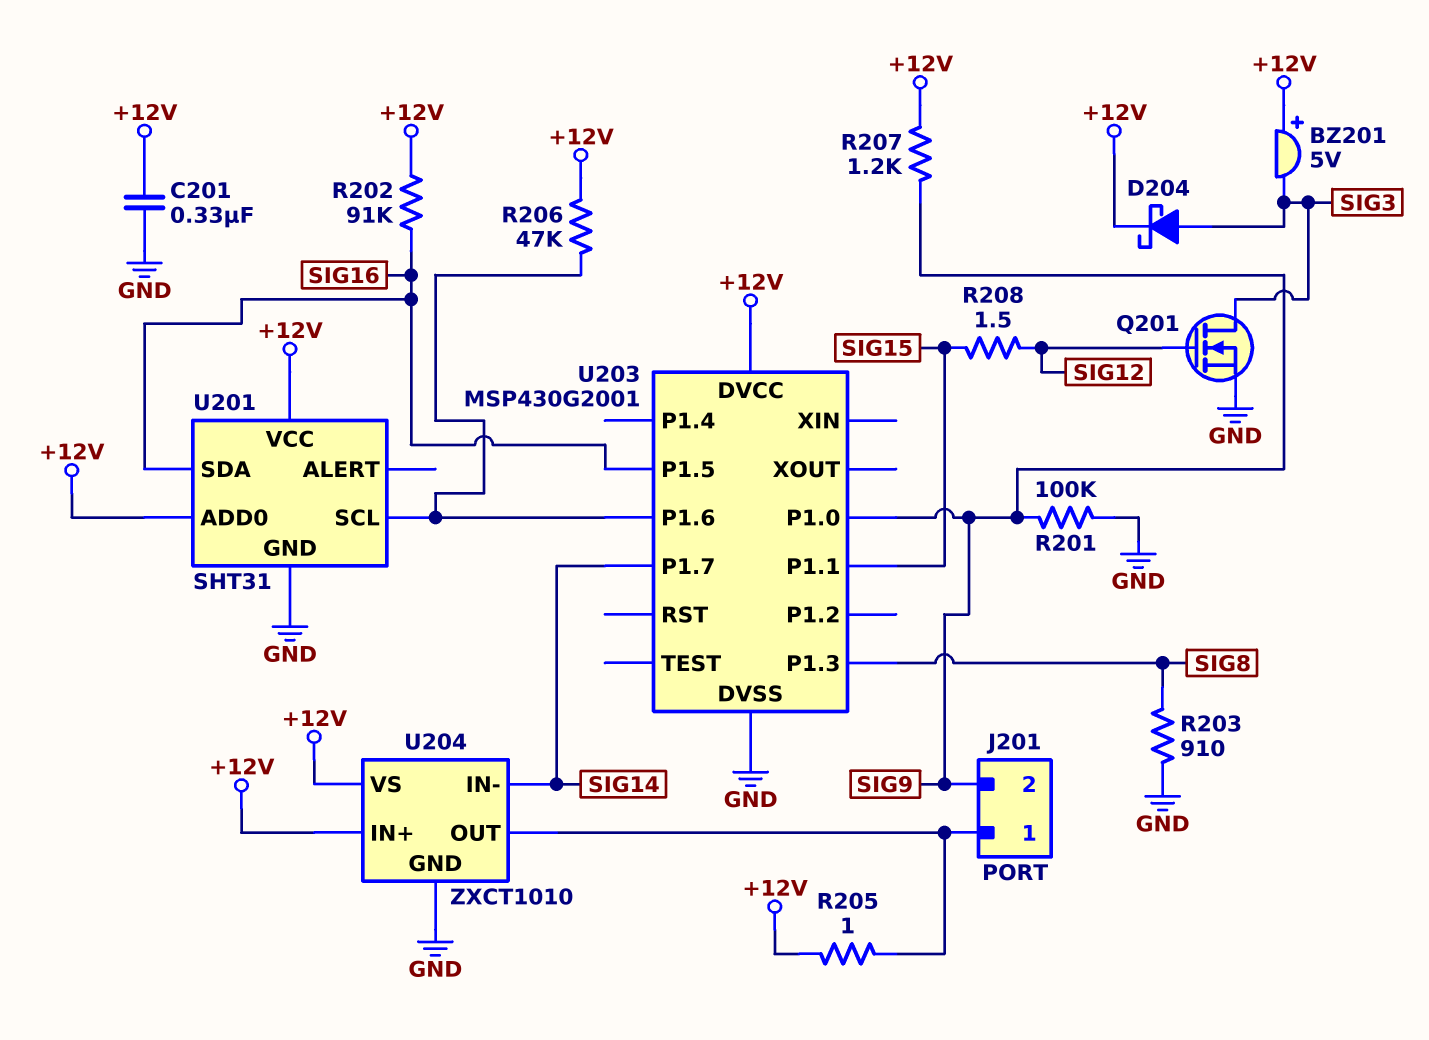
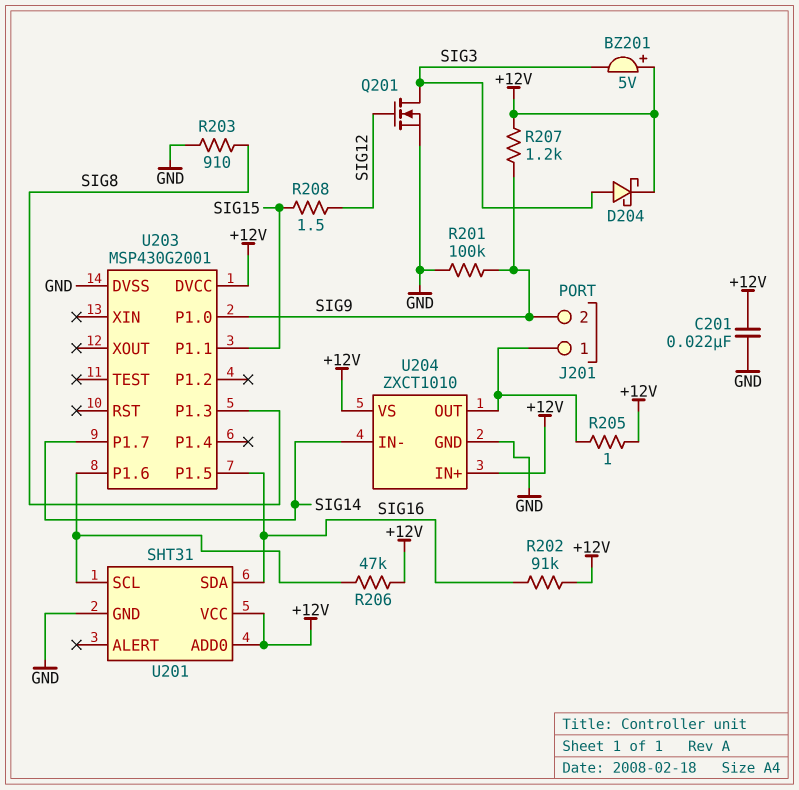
C201: 330nF (+12V, GND) -> 22nF (+12V, GND)

